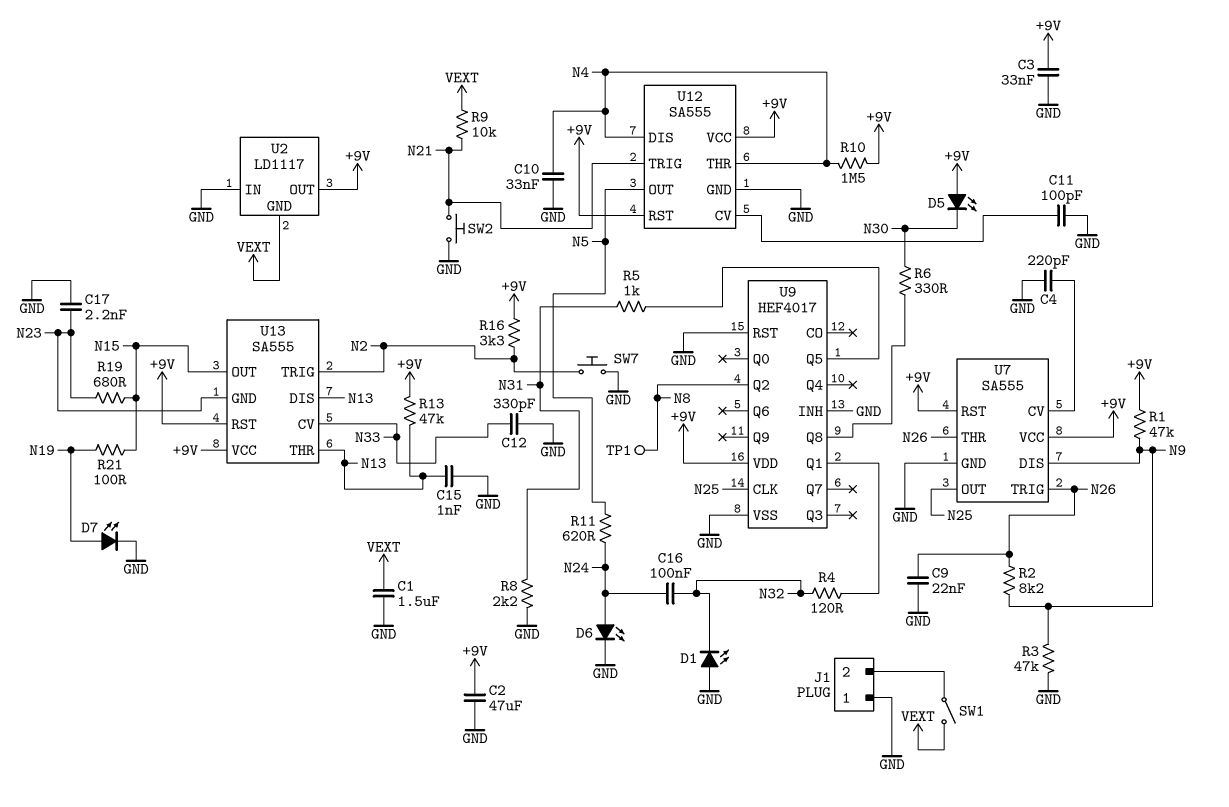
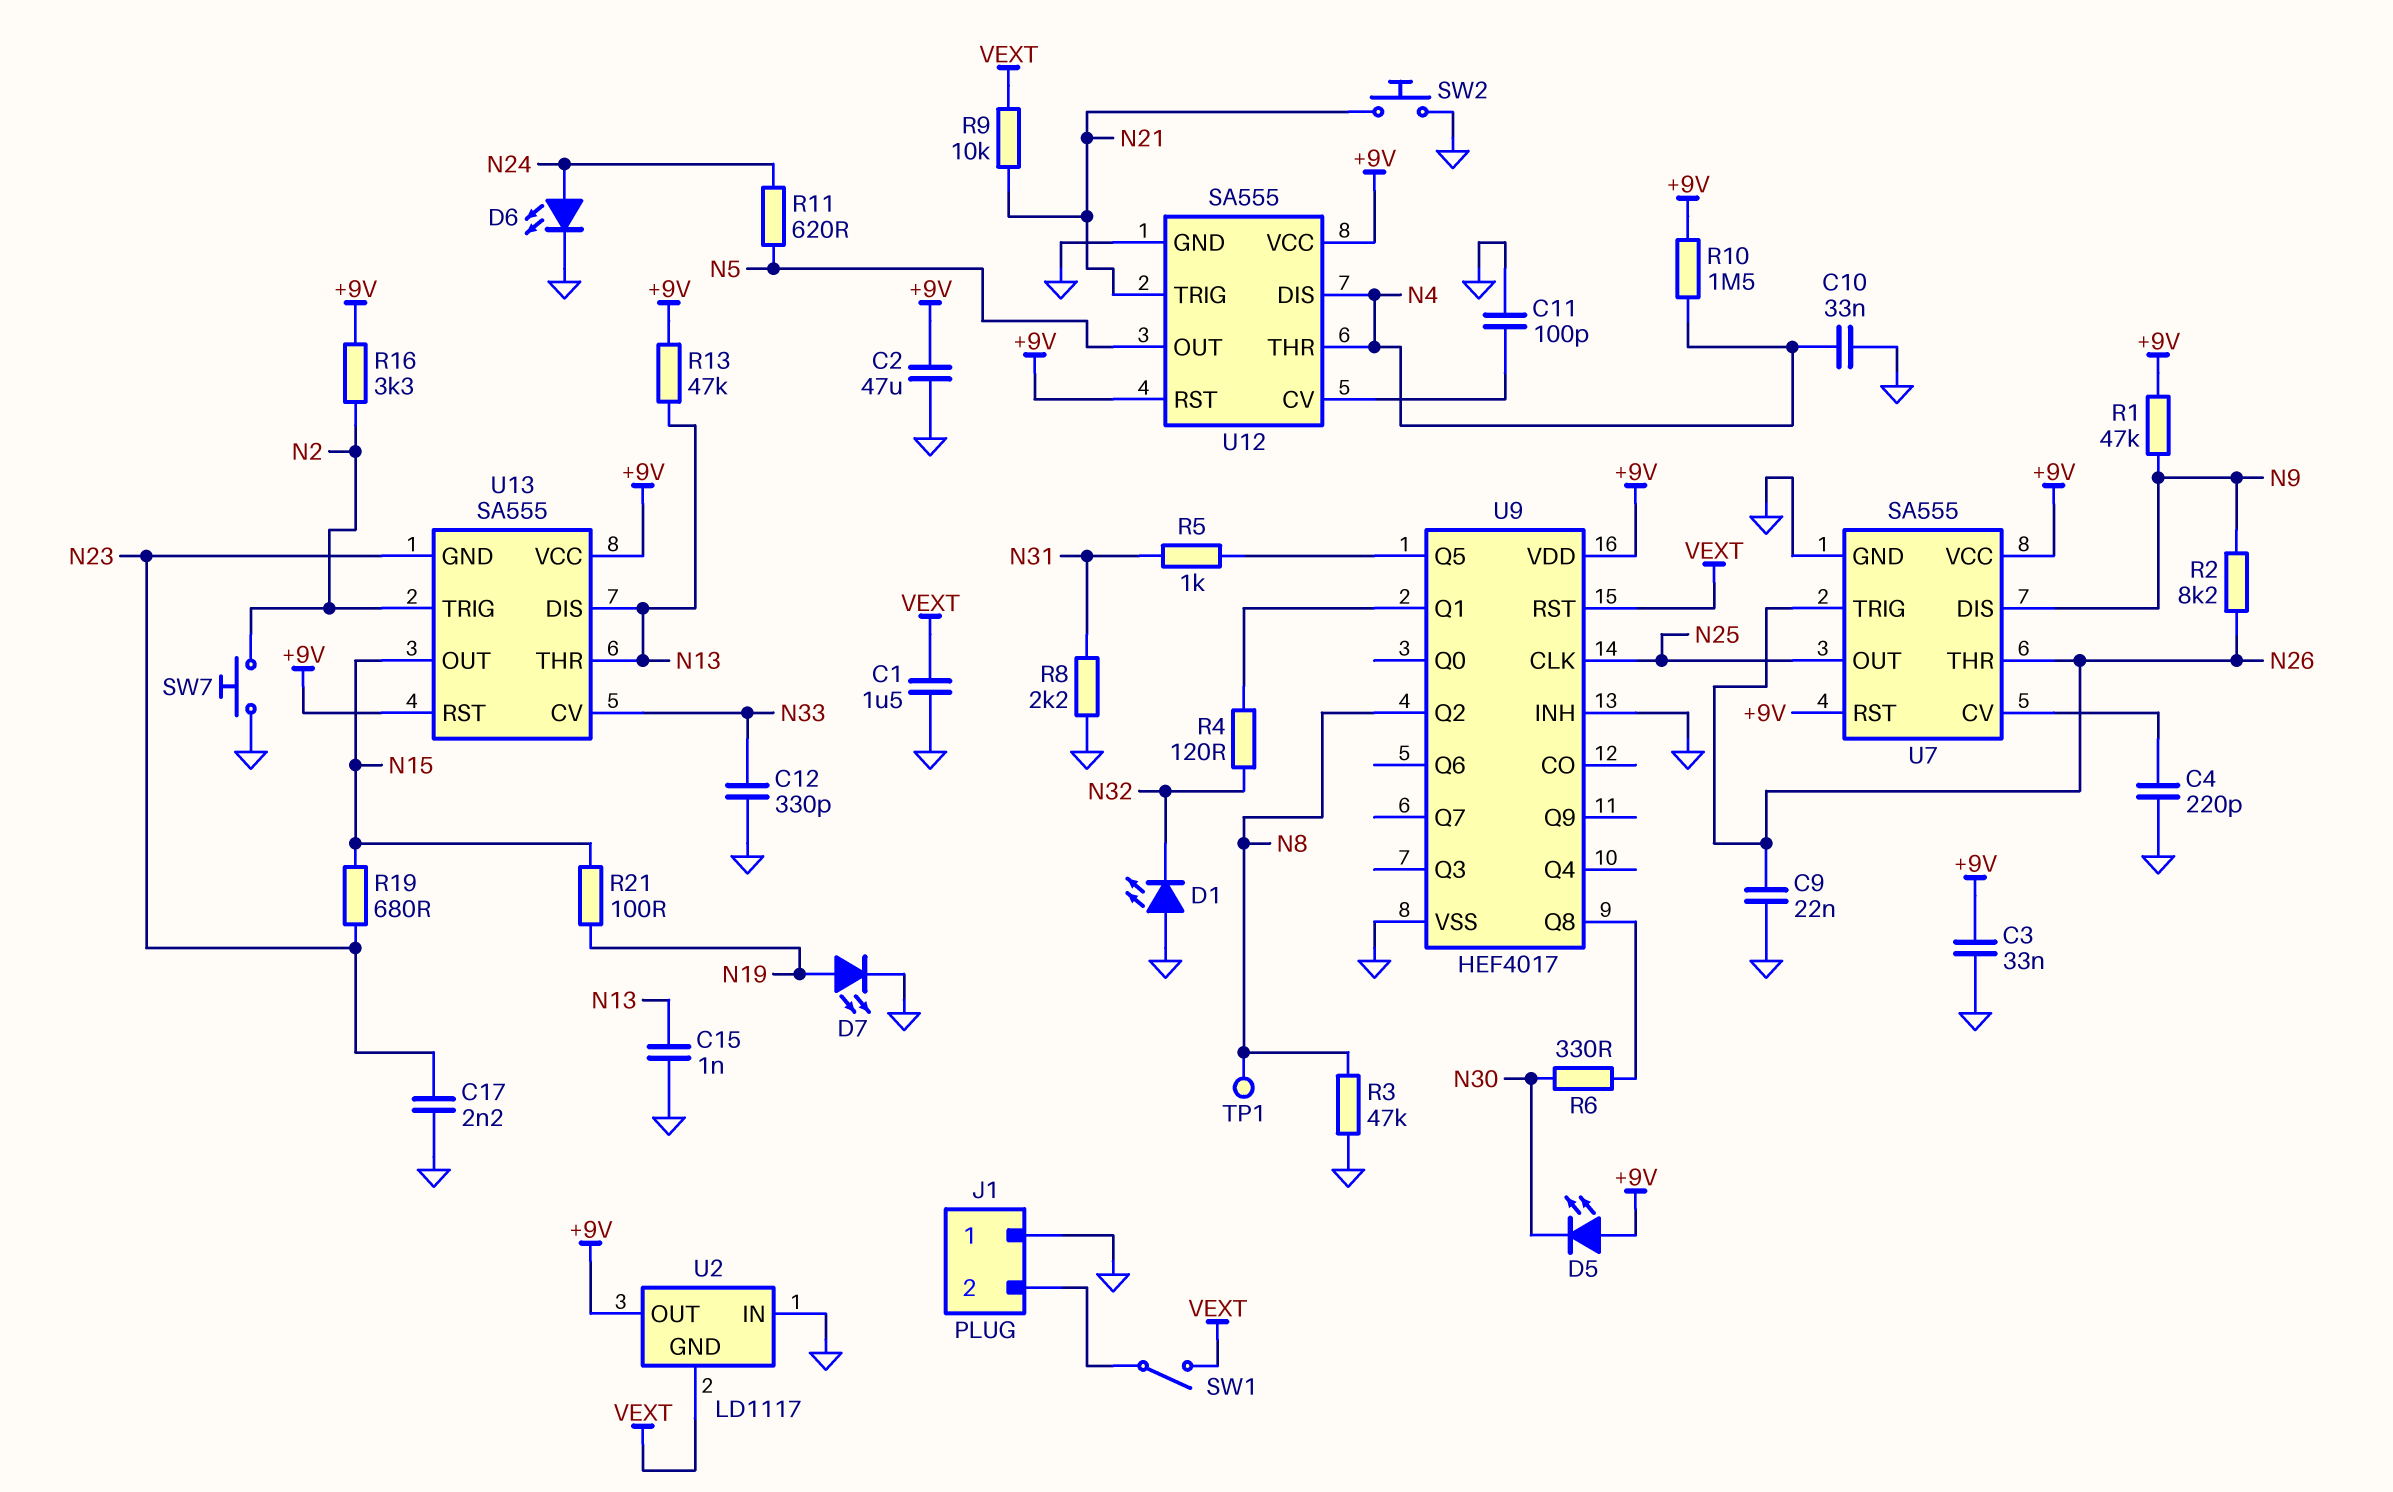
C16: 100nF (N24, N32) -> none
R3: 47k (GND, N9) -> 47k (GND, N8)
U9 pin RST: GND -> VEXT

